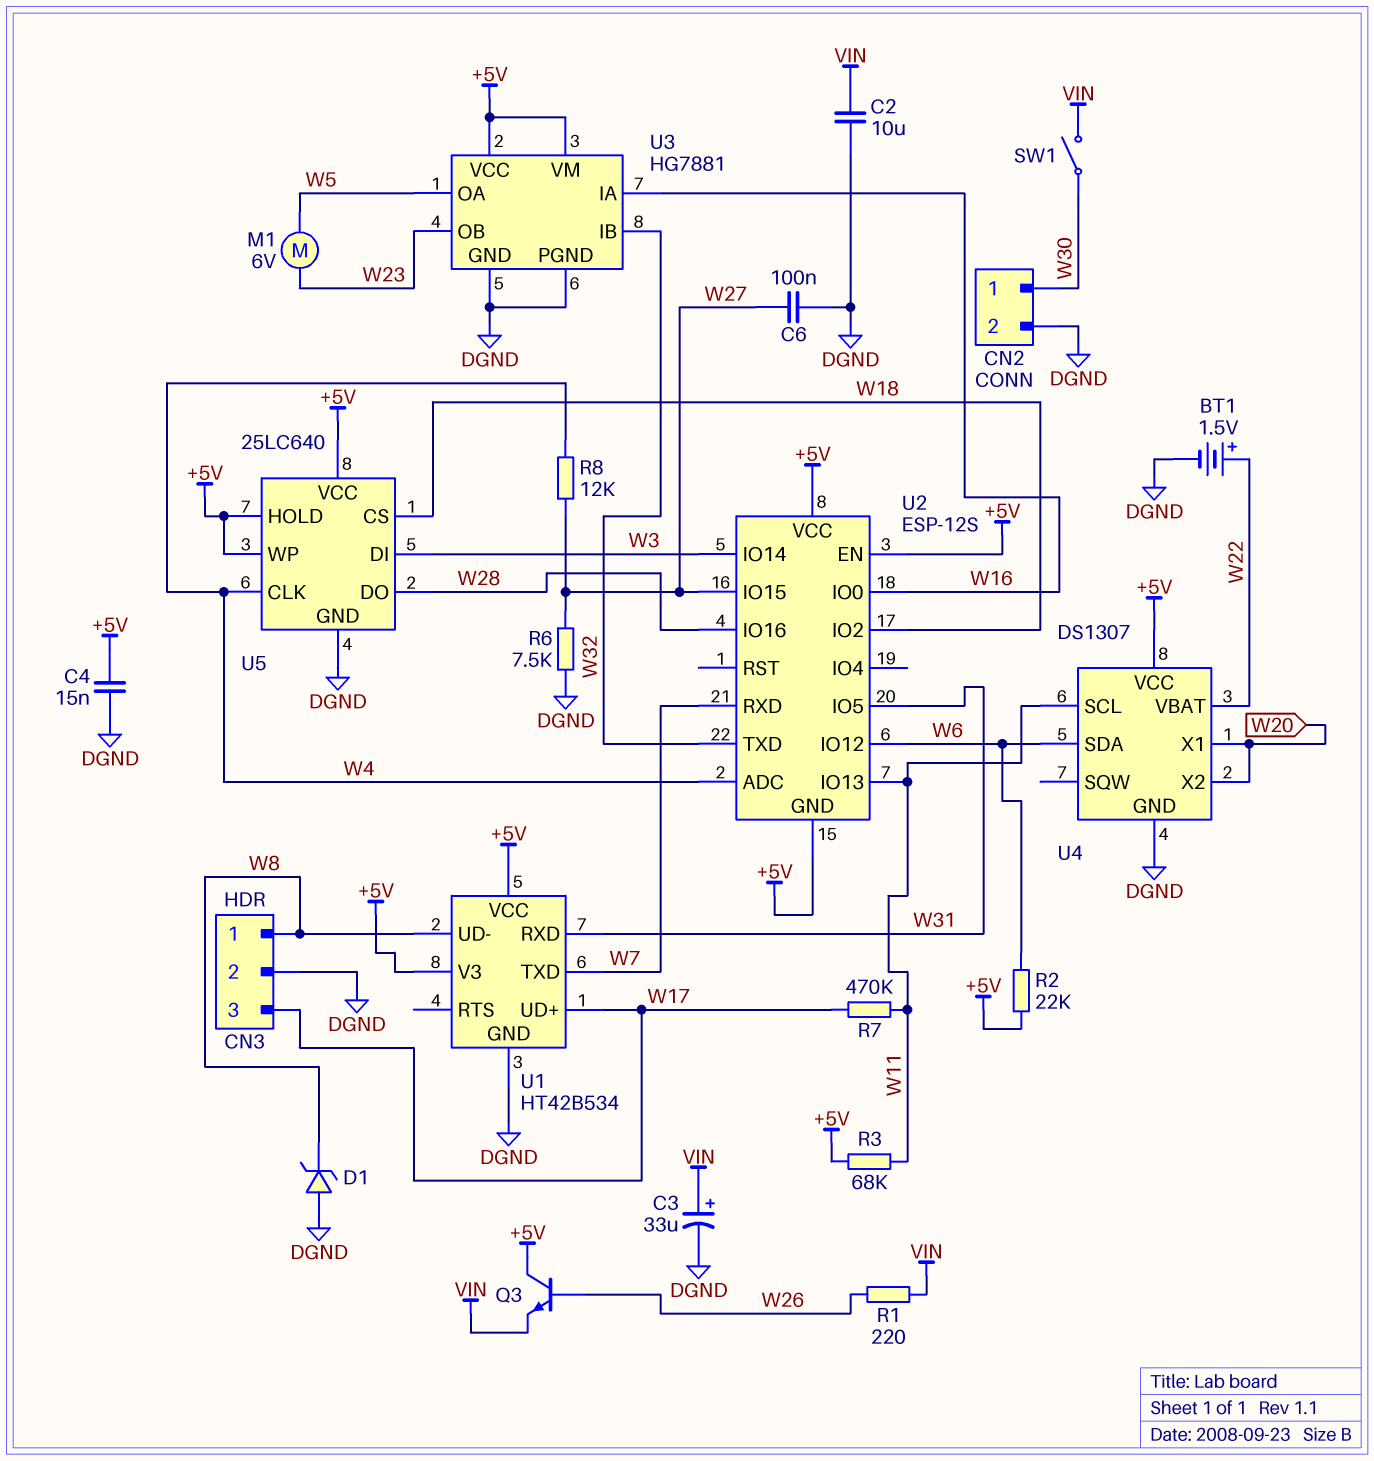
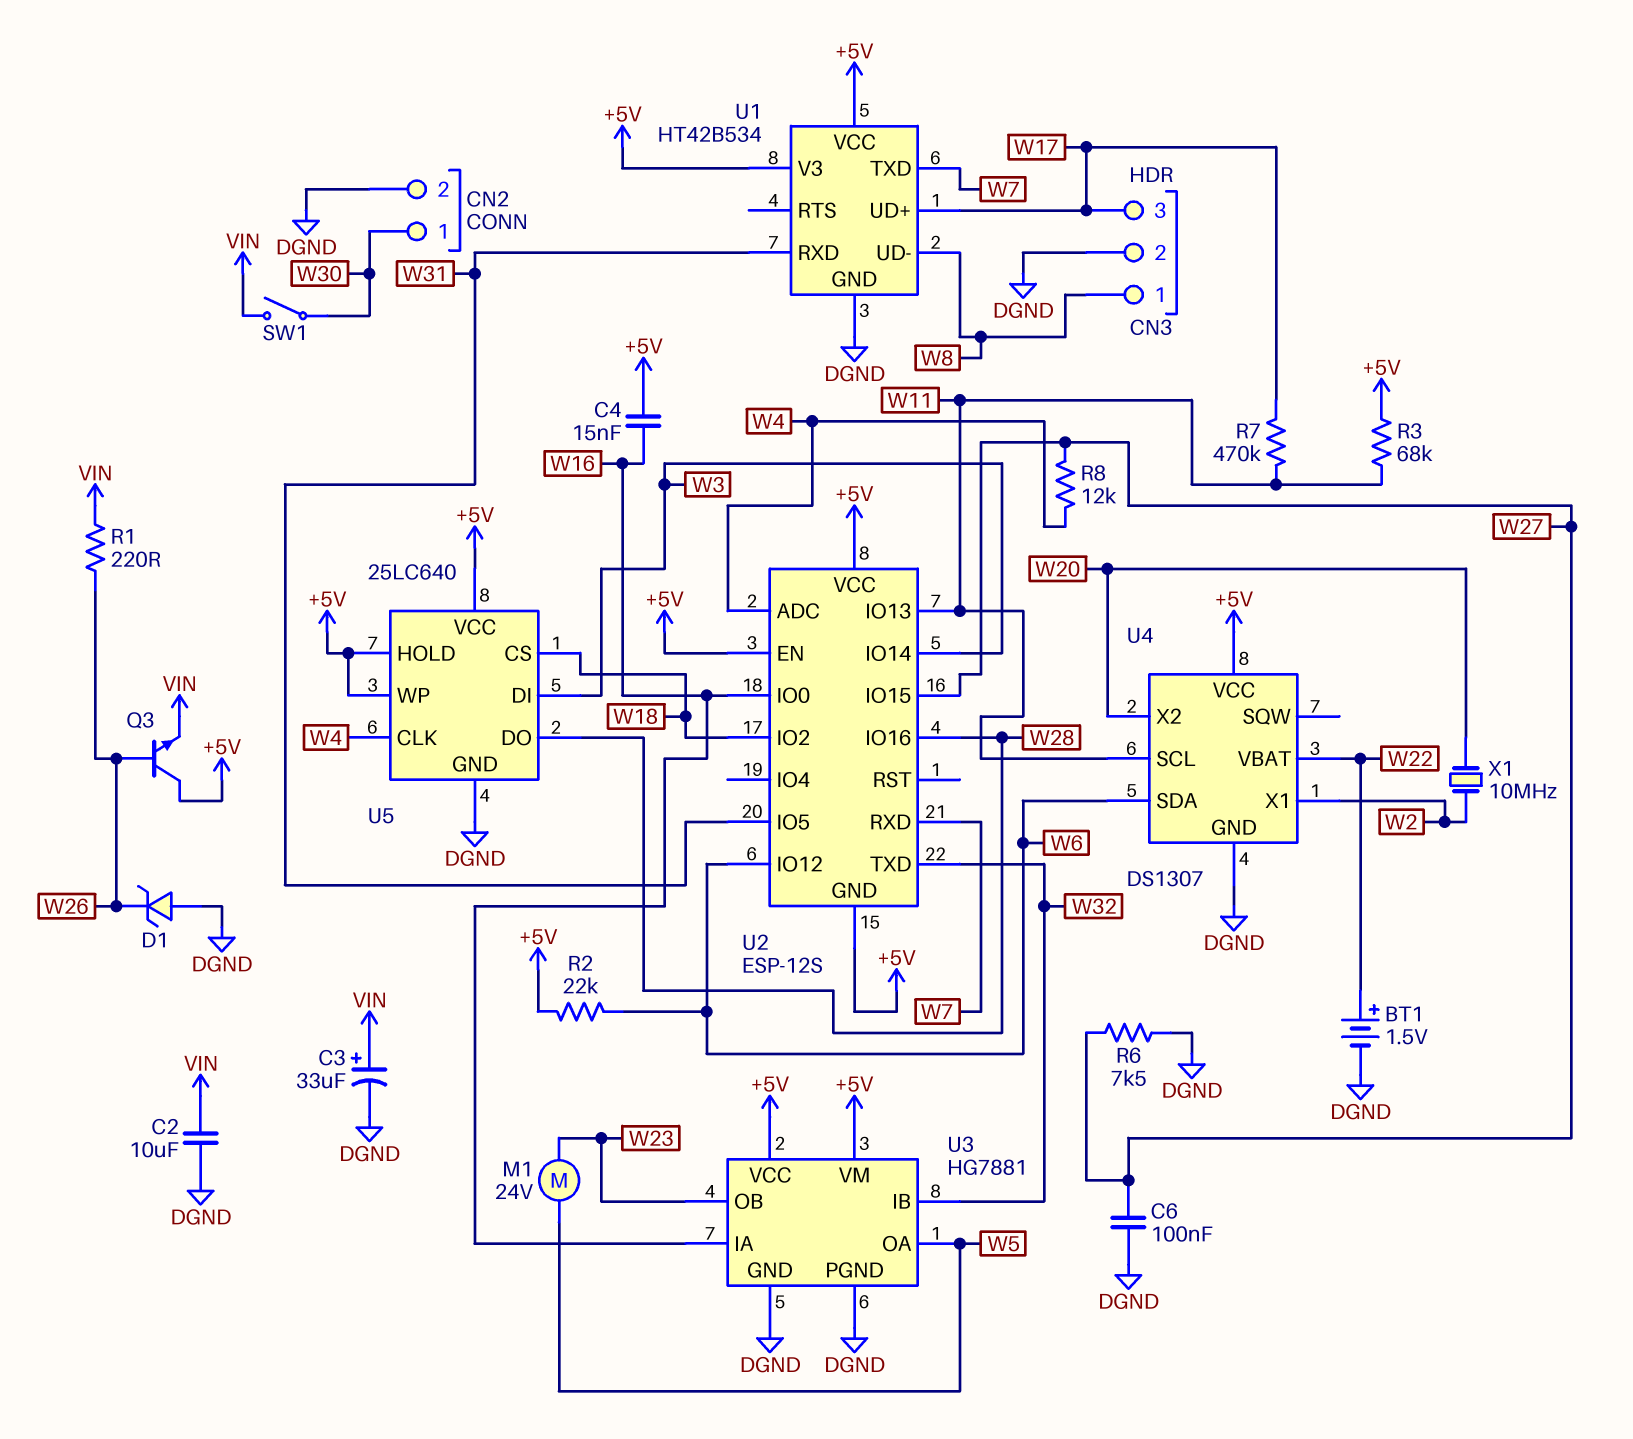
C4: 15nF (+5V, DGND) -> 15nF (+5V, W16)
D1: zener (A DGND, K W8) -> zener (A DGND, K W26)
M1: motor 6V (W5, W23) -> motor 24V (W5, W23)
U4 pin X1: W20 -> W2
X1: none -> 10MHz (W2, W20)

